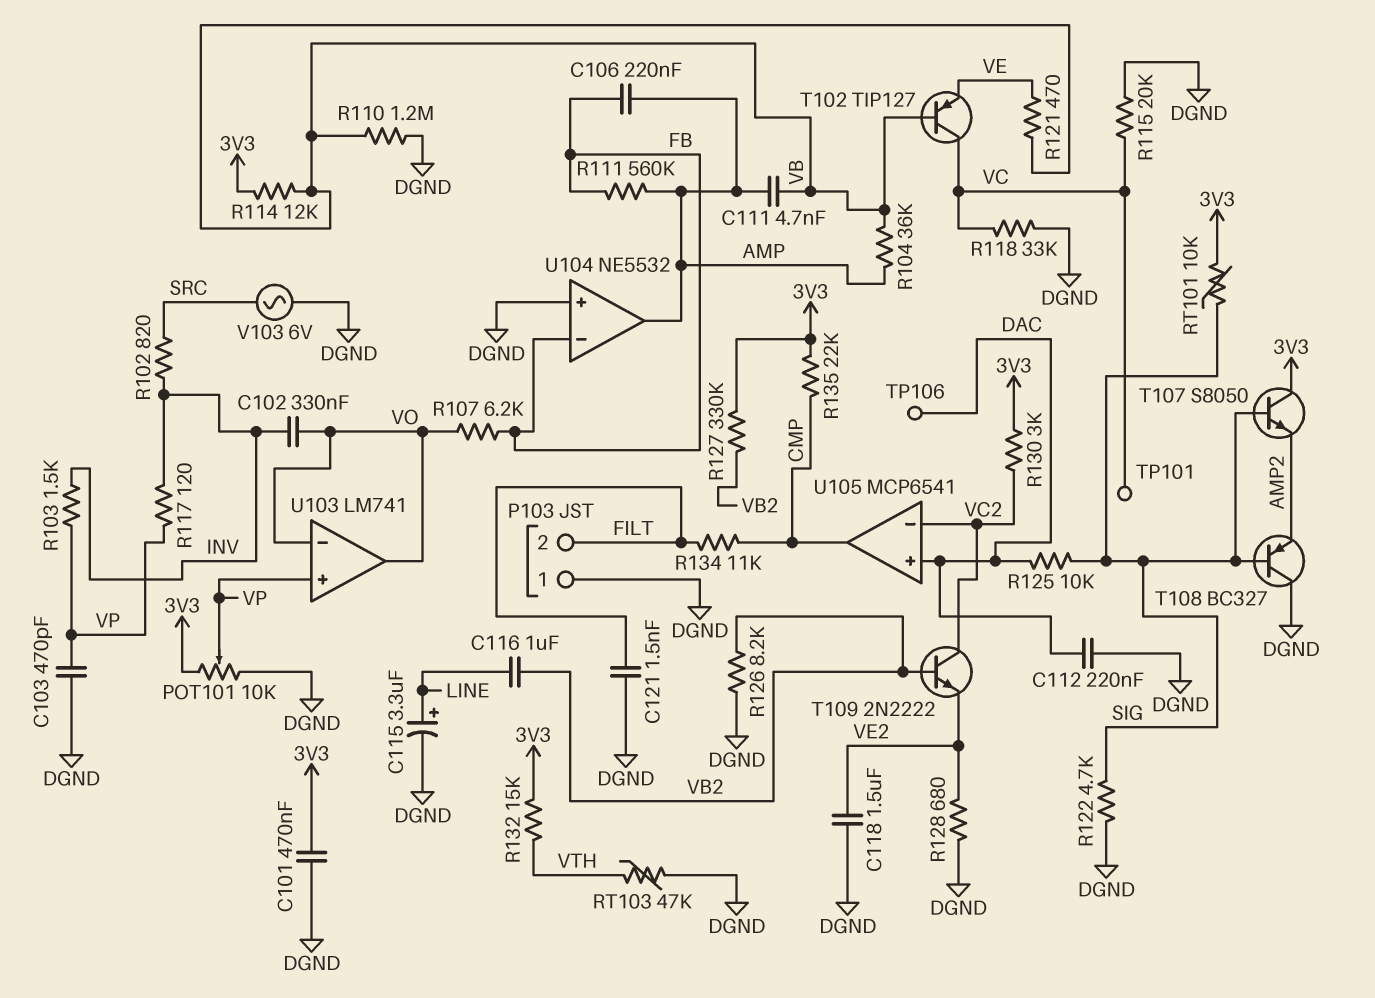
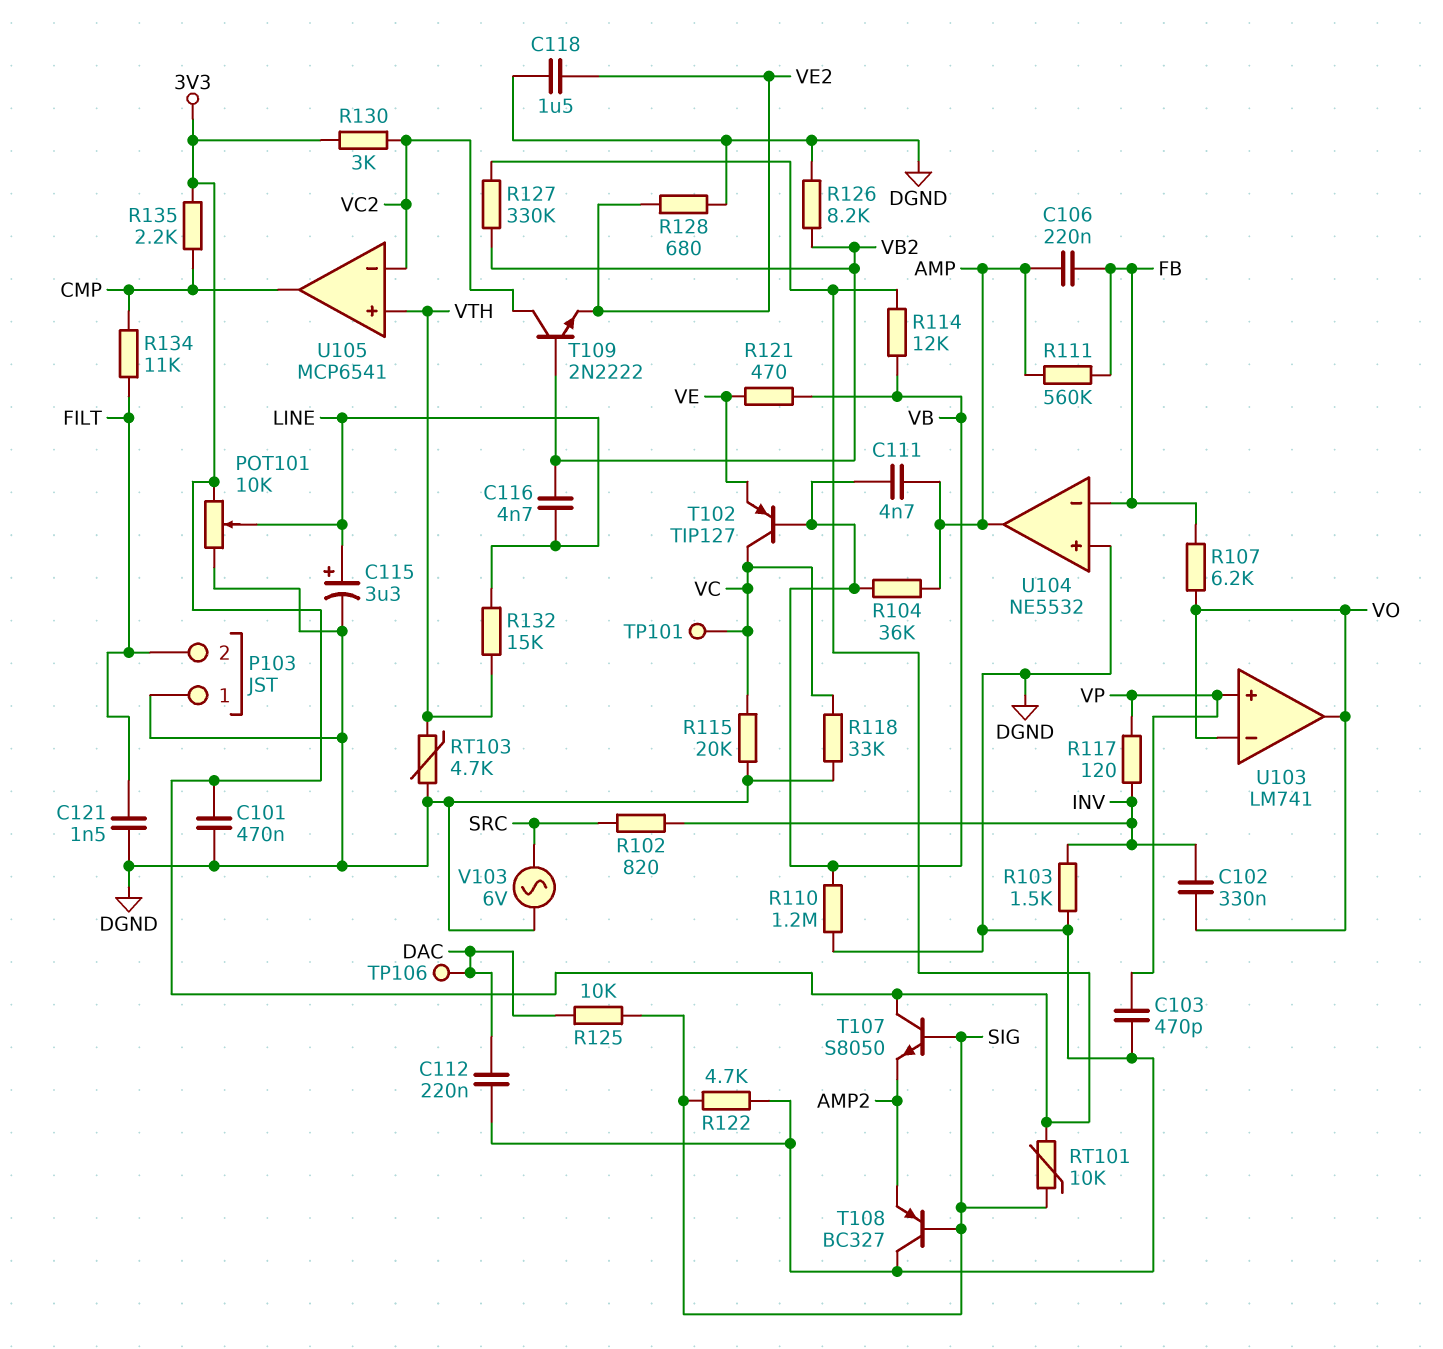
C116: 1uF (LINE, VB2) -> 4.7nF (LINE, VB2)
POT101: 10k (3V3, DGND, wiper VP) -> 10k (3V3, DGND, wiper LINE)
R103: 1.5k (INV, VP) -> 1.5k (DGND, INV)
R132: 15k (3V3, VTH) -> 15k (LINE, VTH)
R135: 22k (3V3, CMP) -> 2.2k (3V3, CMP)
RT103: 47k (DGND, VTH) -> 4.7k (DGND, VTH)
U105 pin in+: DAC -> VTH

